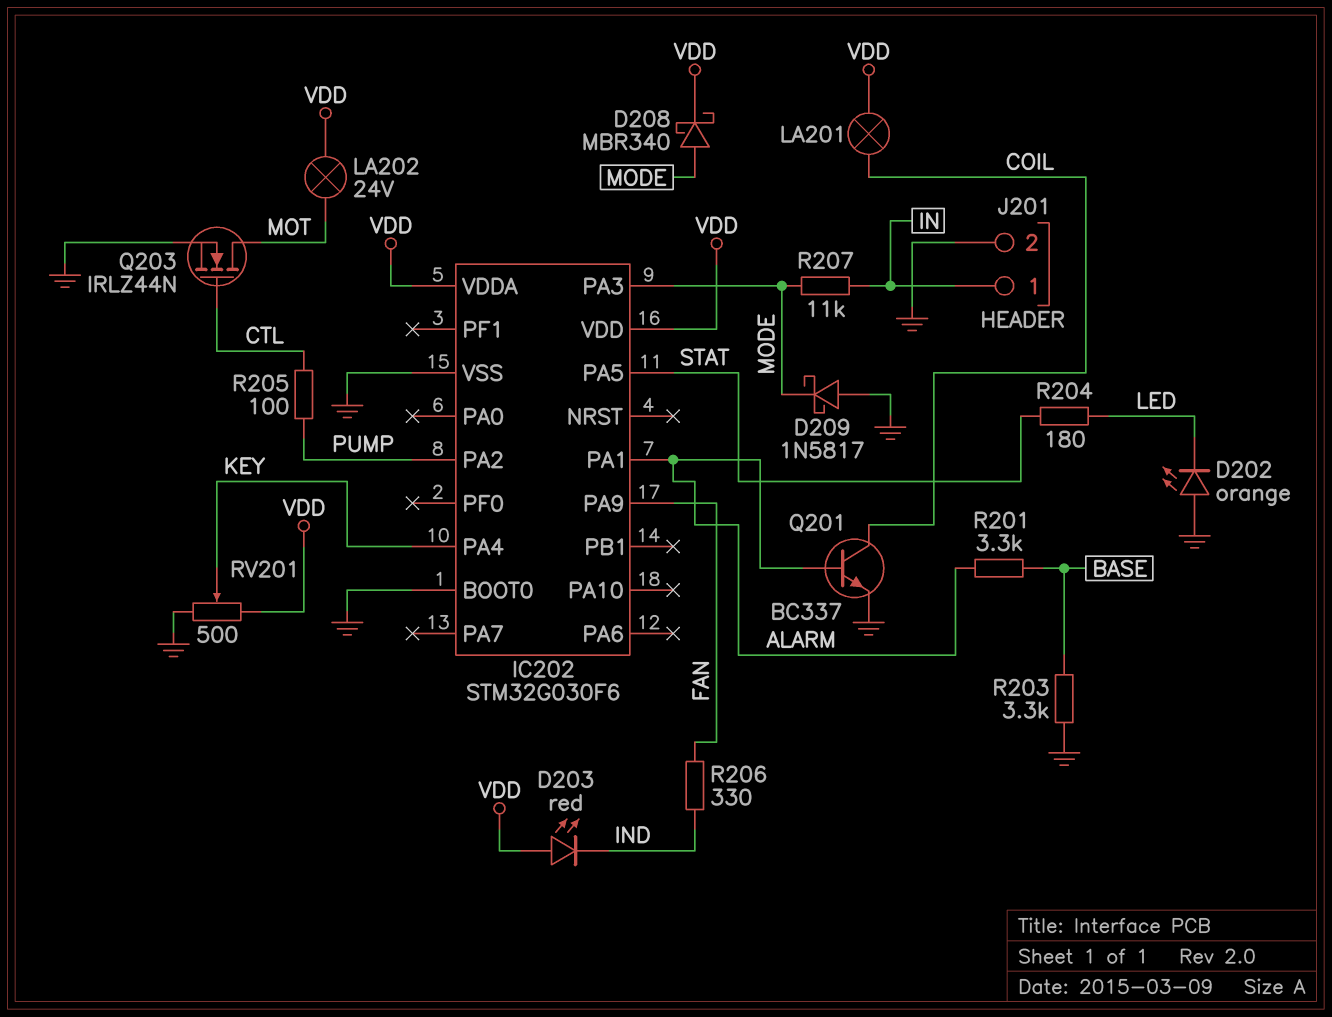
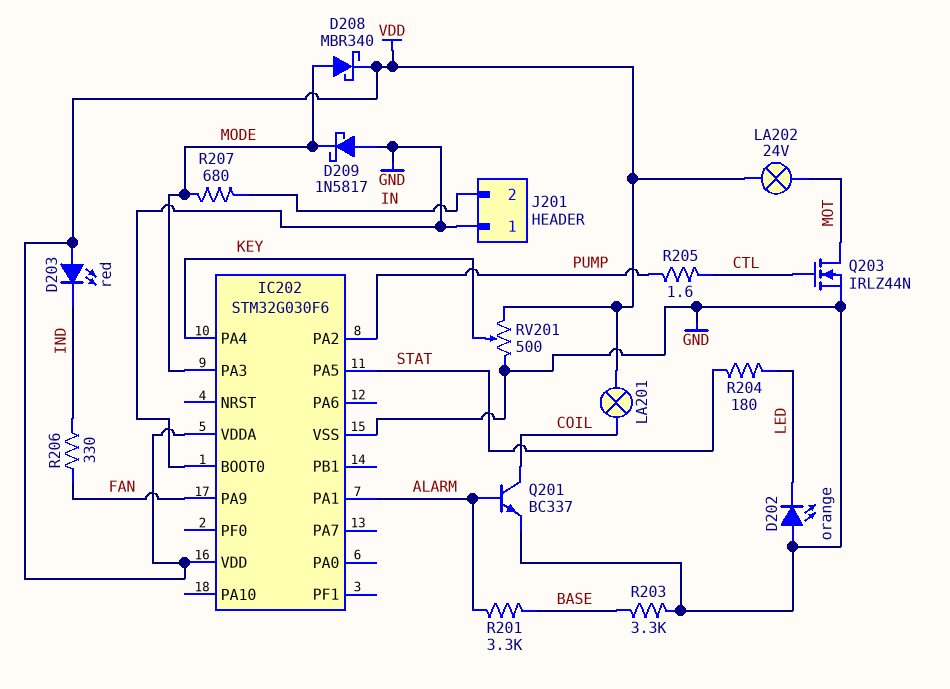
J201 pin 1: IN -> GND
J201 pin 2: GND -> IN
R205: 100 (CTL, PUMP) -> 1.6 (CTL, PUMP)
R207: 11k (IN, MODE) -> 680 (IN, MODE)

